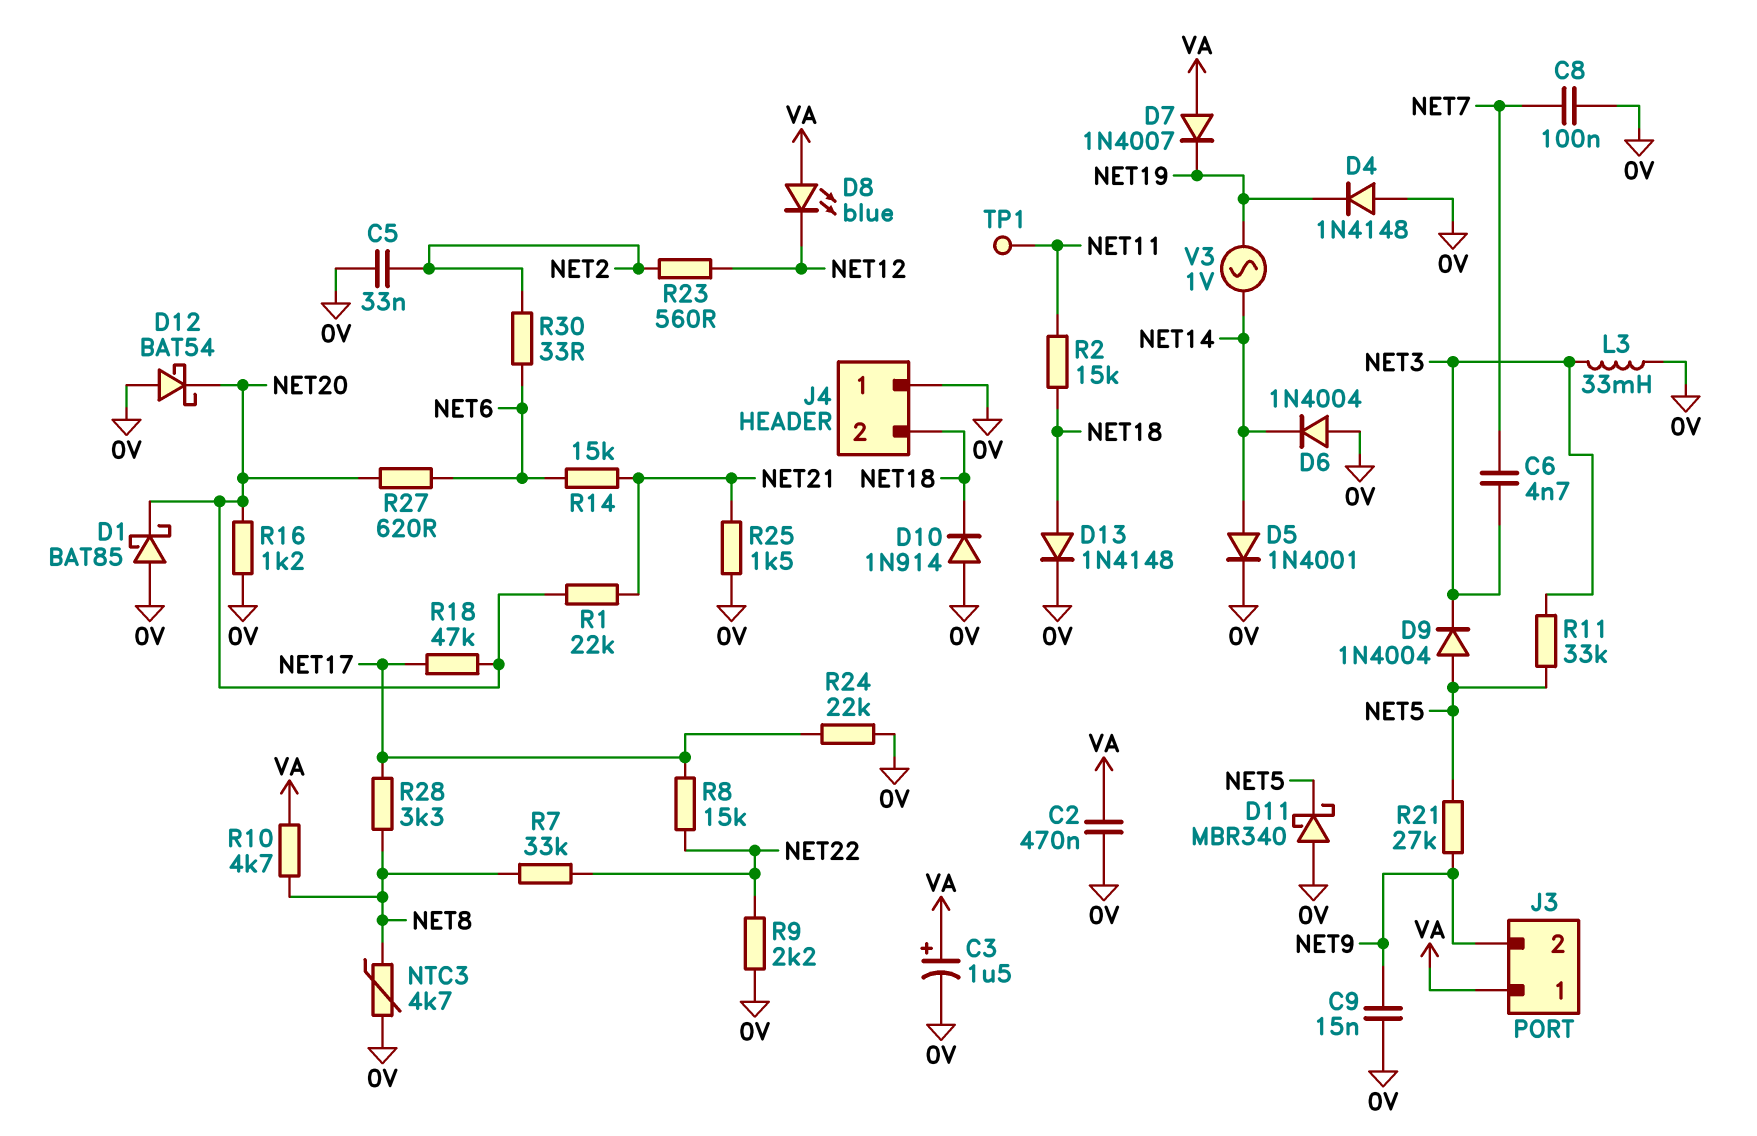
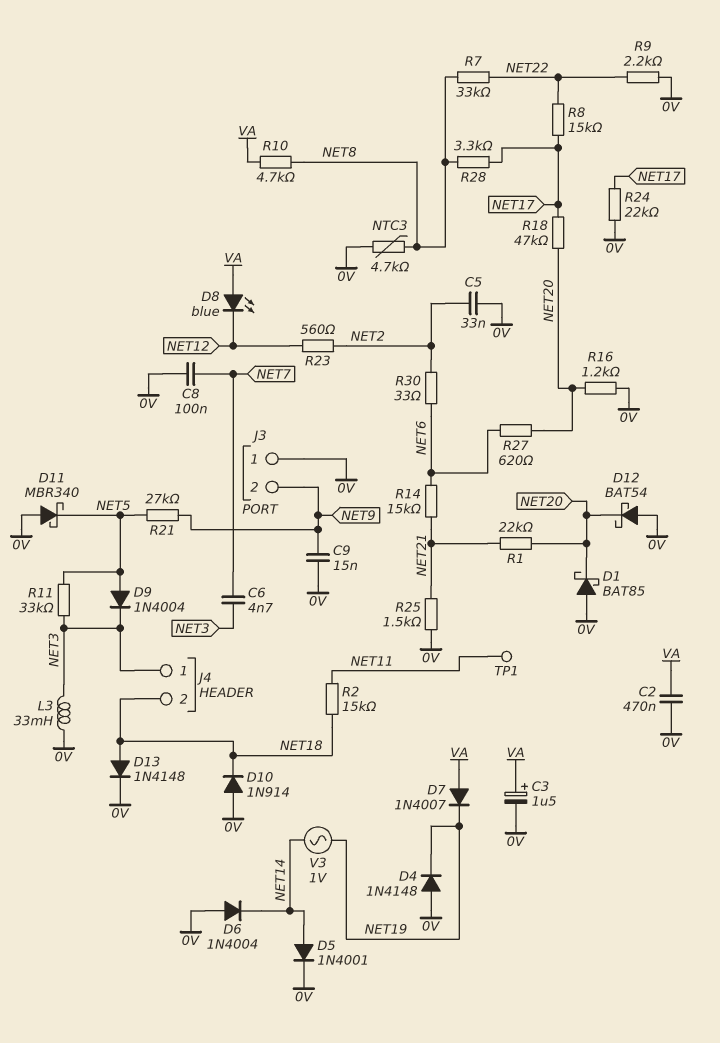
J3 pin 1: VA -> 0V
J4 pin 1: 0V -> NET3

